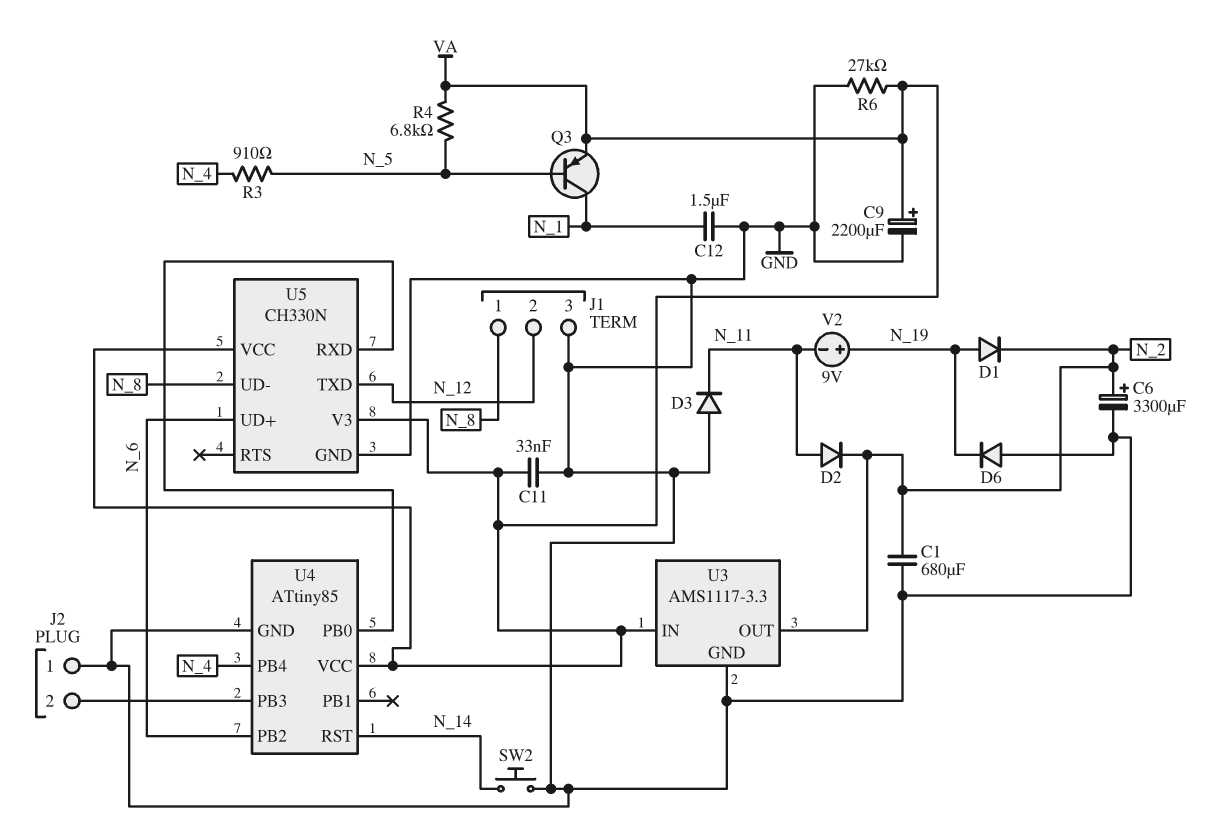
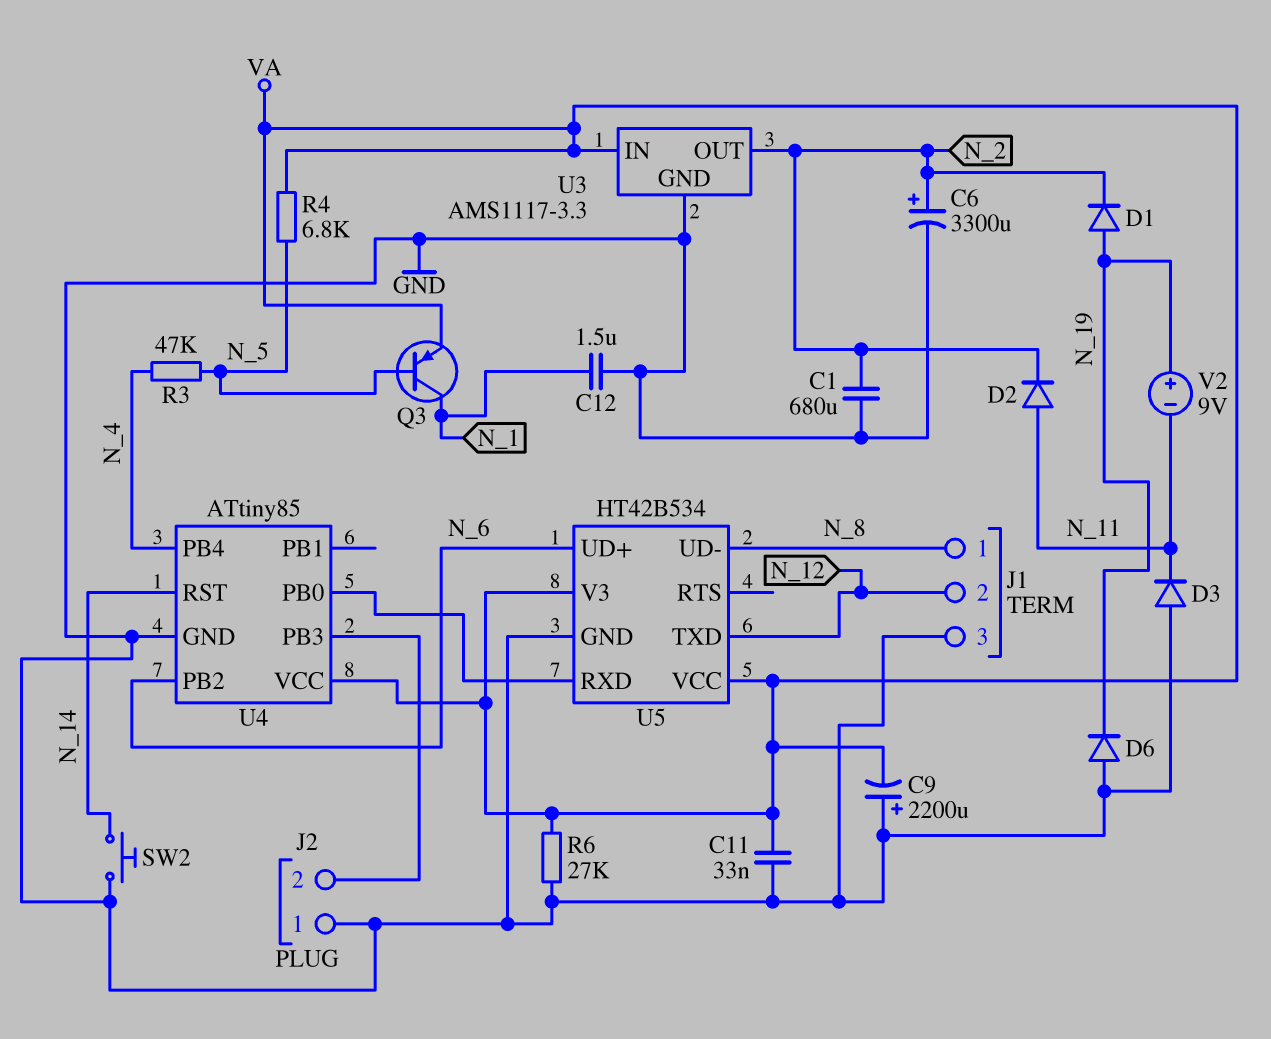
C9: 2200uF (plus VA, minus GND) -> 2200uF (plus GND, minus VA)
R3: 910 (N_4, N_5) -> 47k (N_4, N_5)
U5: CH330N -> HT42B534

